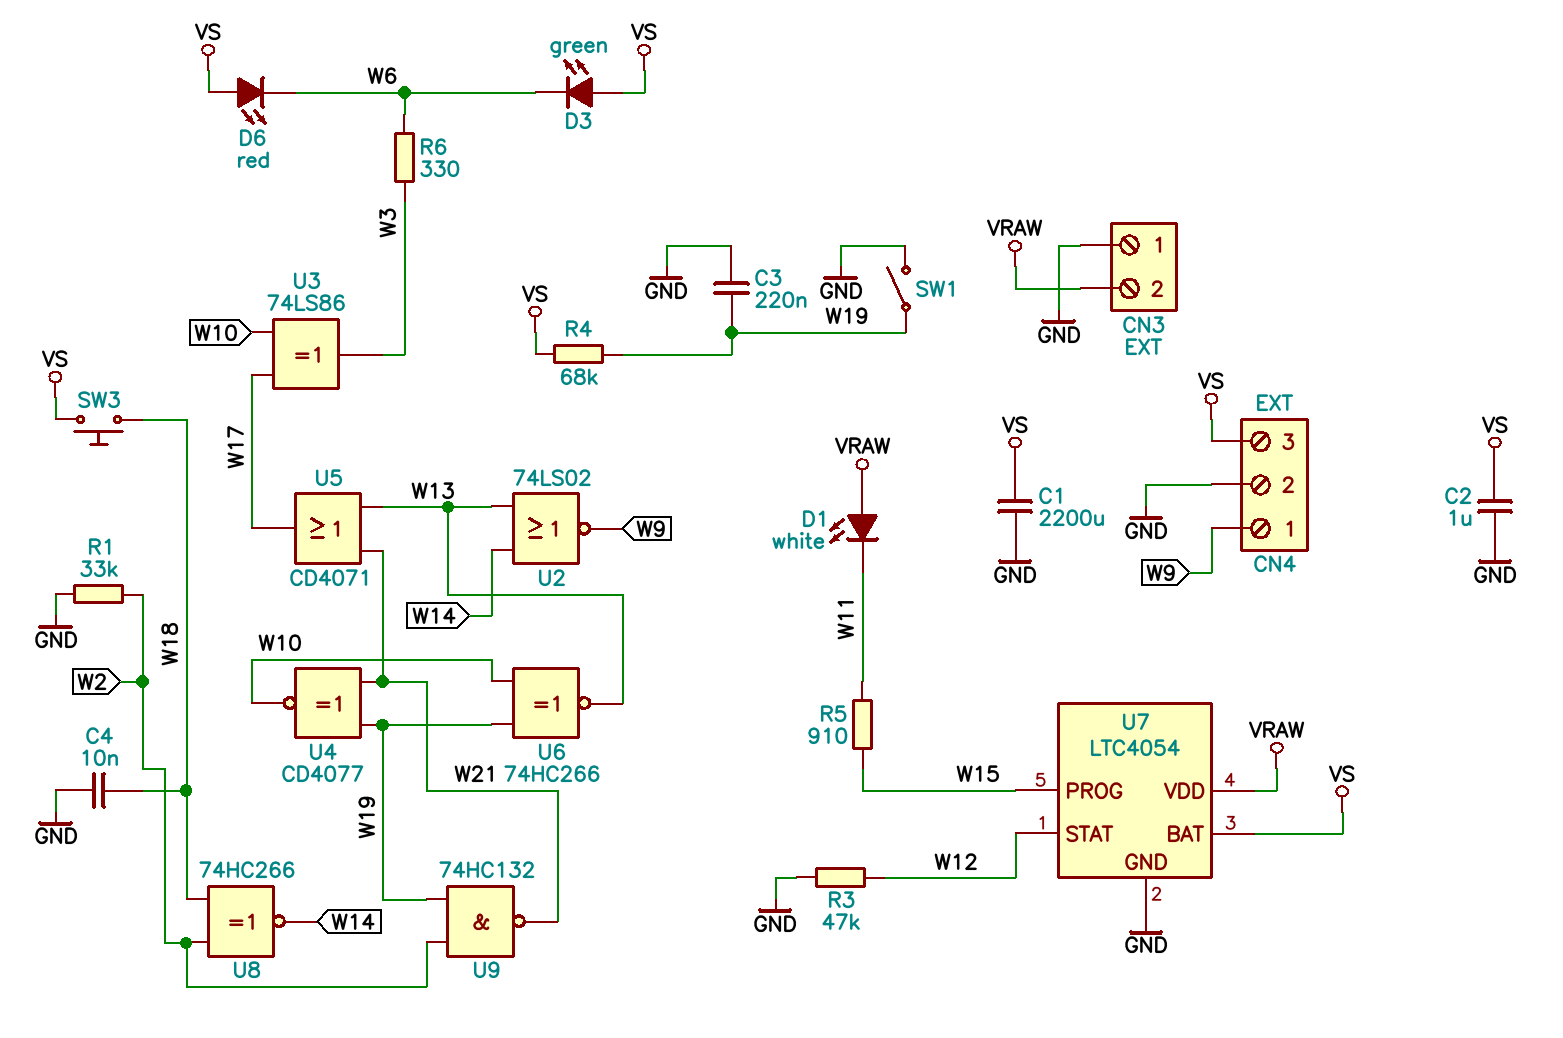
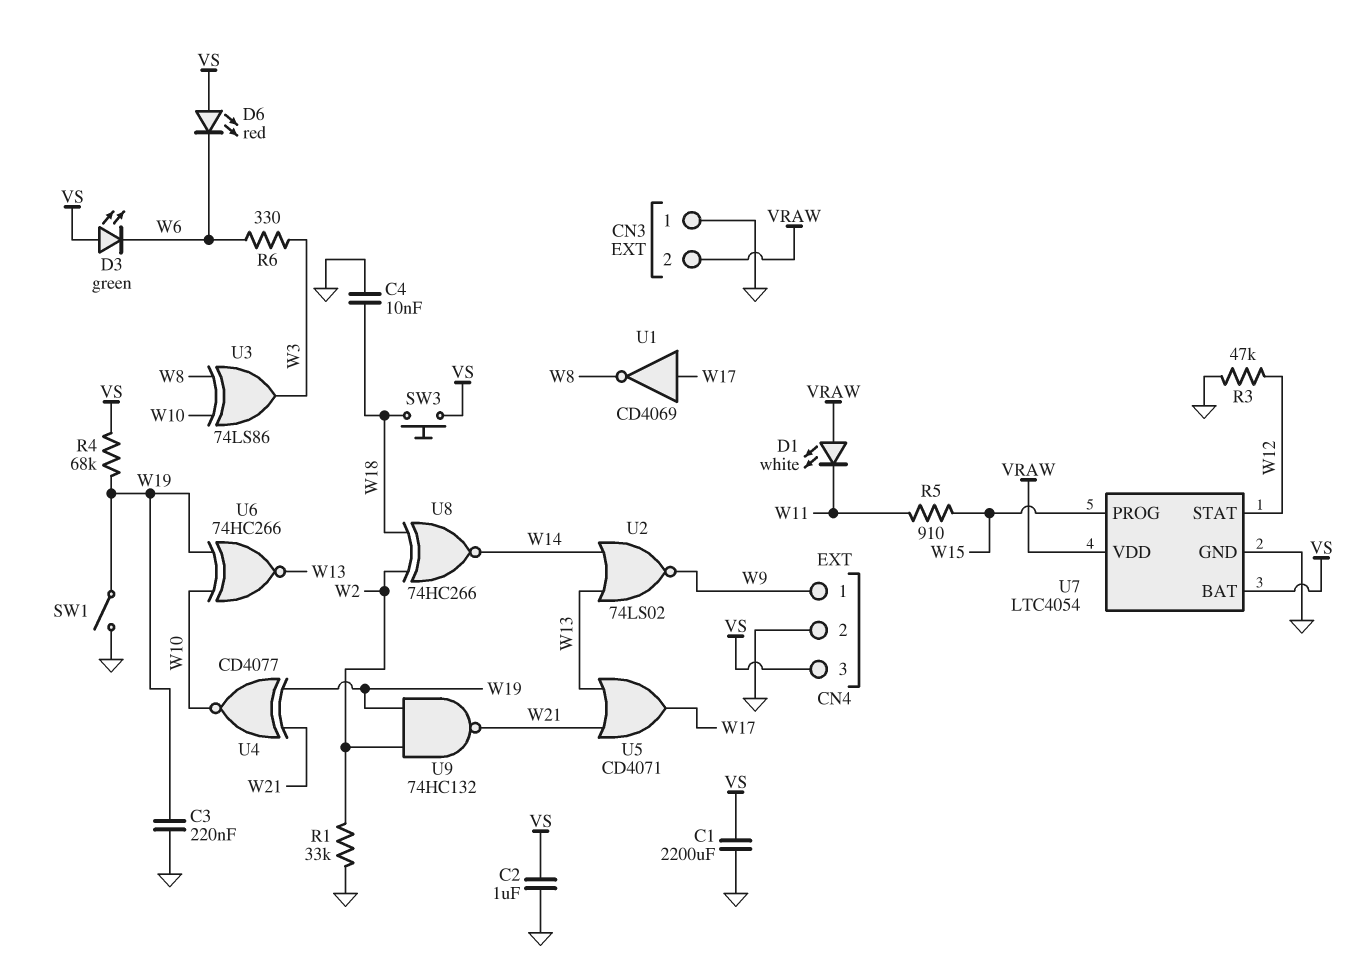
U1: none -> NOT CD4069 (in W17, out W8)
U3: XOR 74LS86 (in W10, in W17, out W3) -> XOR 74LS86 (in W8, in W10, out W3)

